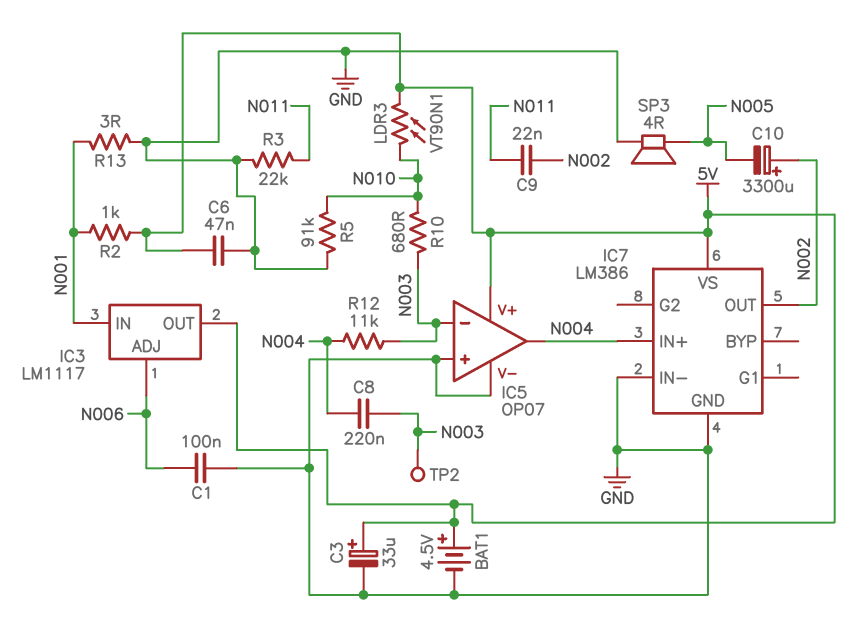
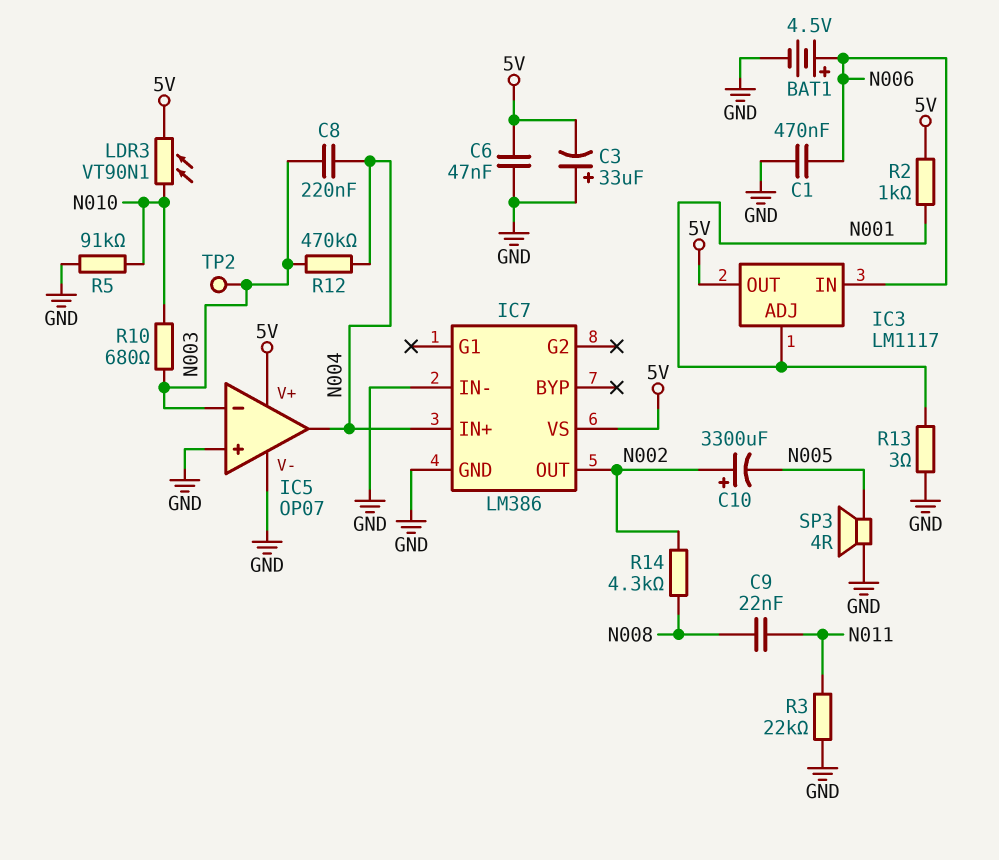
BAT1: 4.5V (plus 5V, minus GND) -> 4.5V (plus N006, minus GND)
C1: 100nF (GND, N006) -> 470nF (GND, N006)
C3: 33uF (plus 5V, minus GND) -> 33uF (plus GND, minus 5V)
C9: 22nF (N002, N011) -> 22nF (N008, N011)
IC3 pin ADJ: N006 -> N001
IC3 pin IN: N001 -> N006
R12: 11k (N003, N004) -> 470k (N003, N004)
R14: none -> 4.3k (N002, N008)

